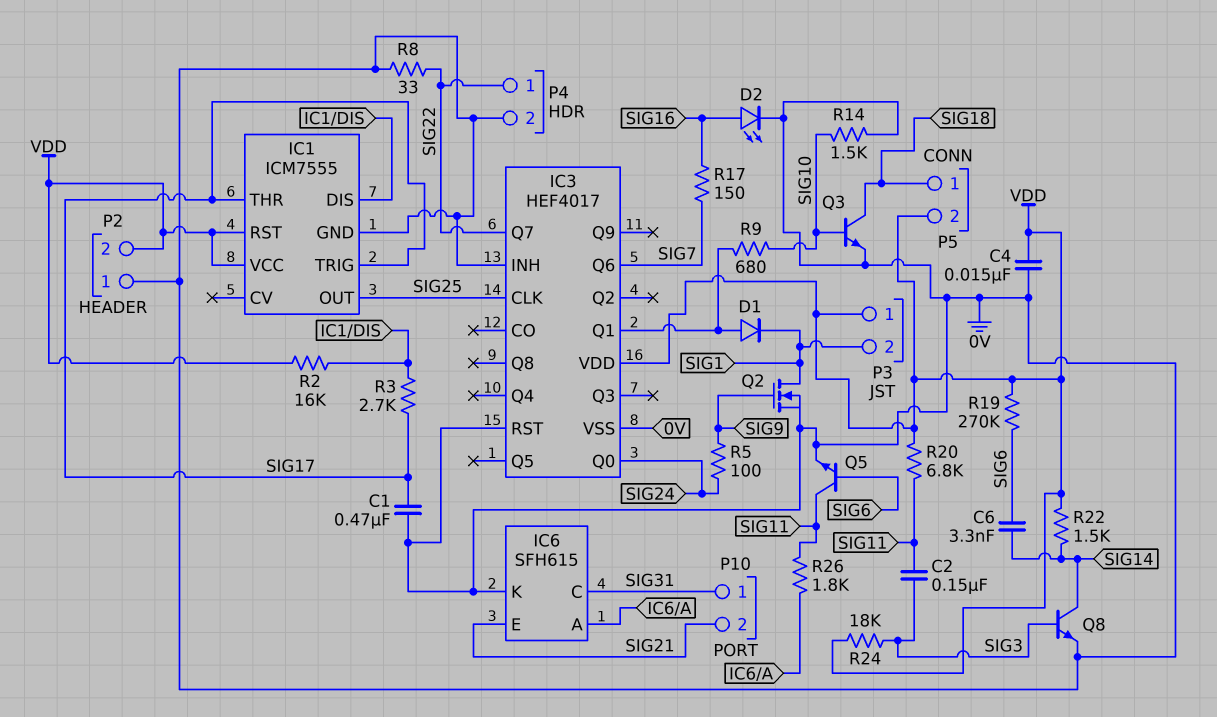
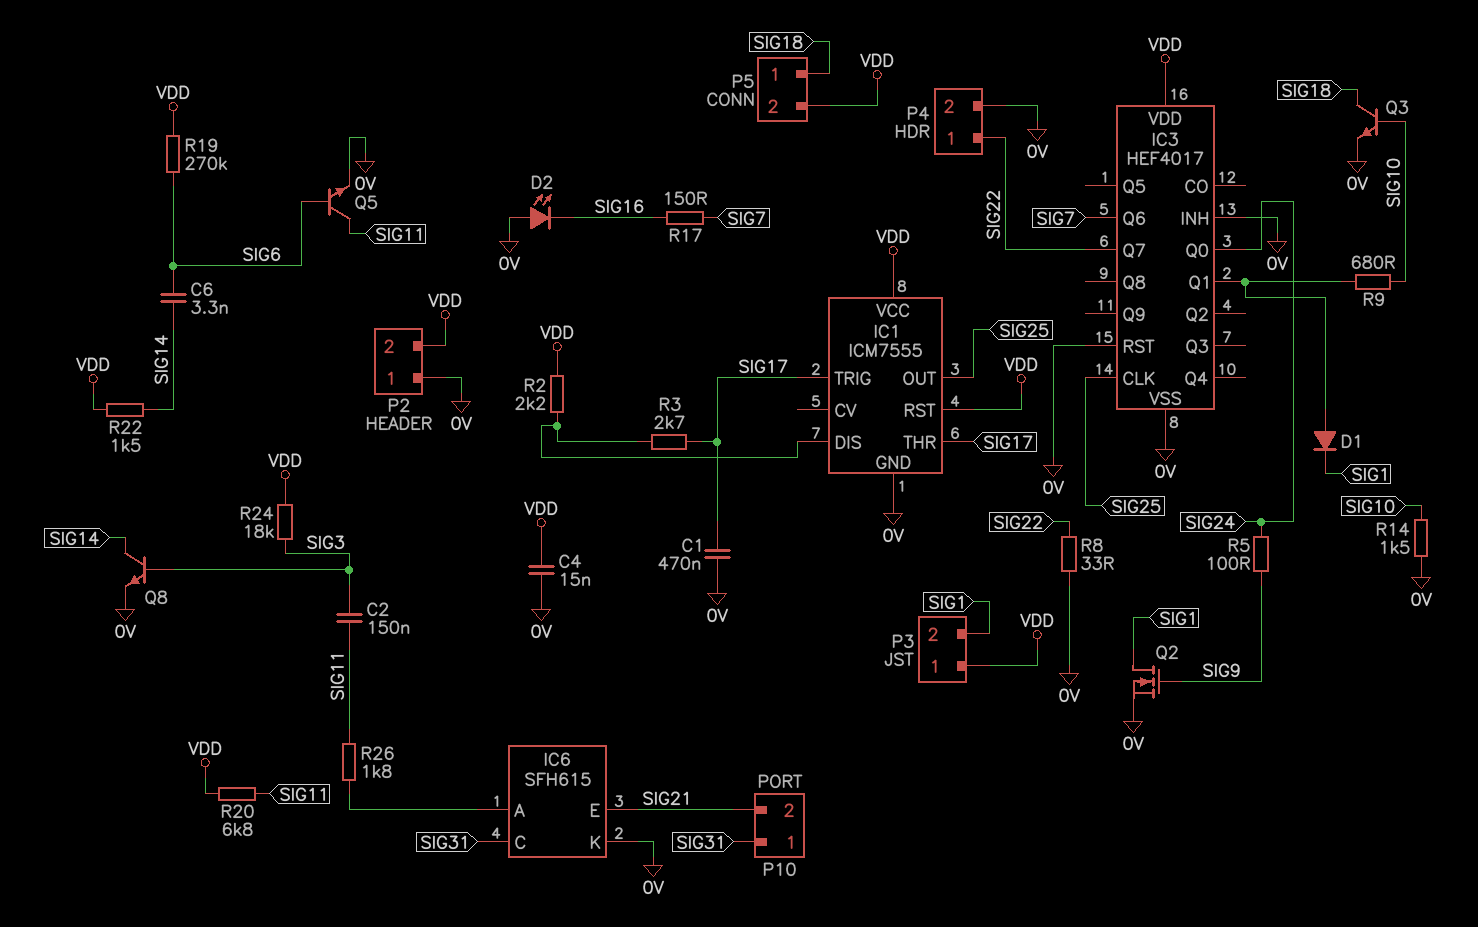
D2: LED (A SIG16, K 0V) -> LED (A 0V, K SIG16)
R2: 16k (IC1/DIS, VDD) -> 2.2k (IC1/DIS, VDD)

